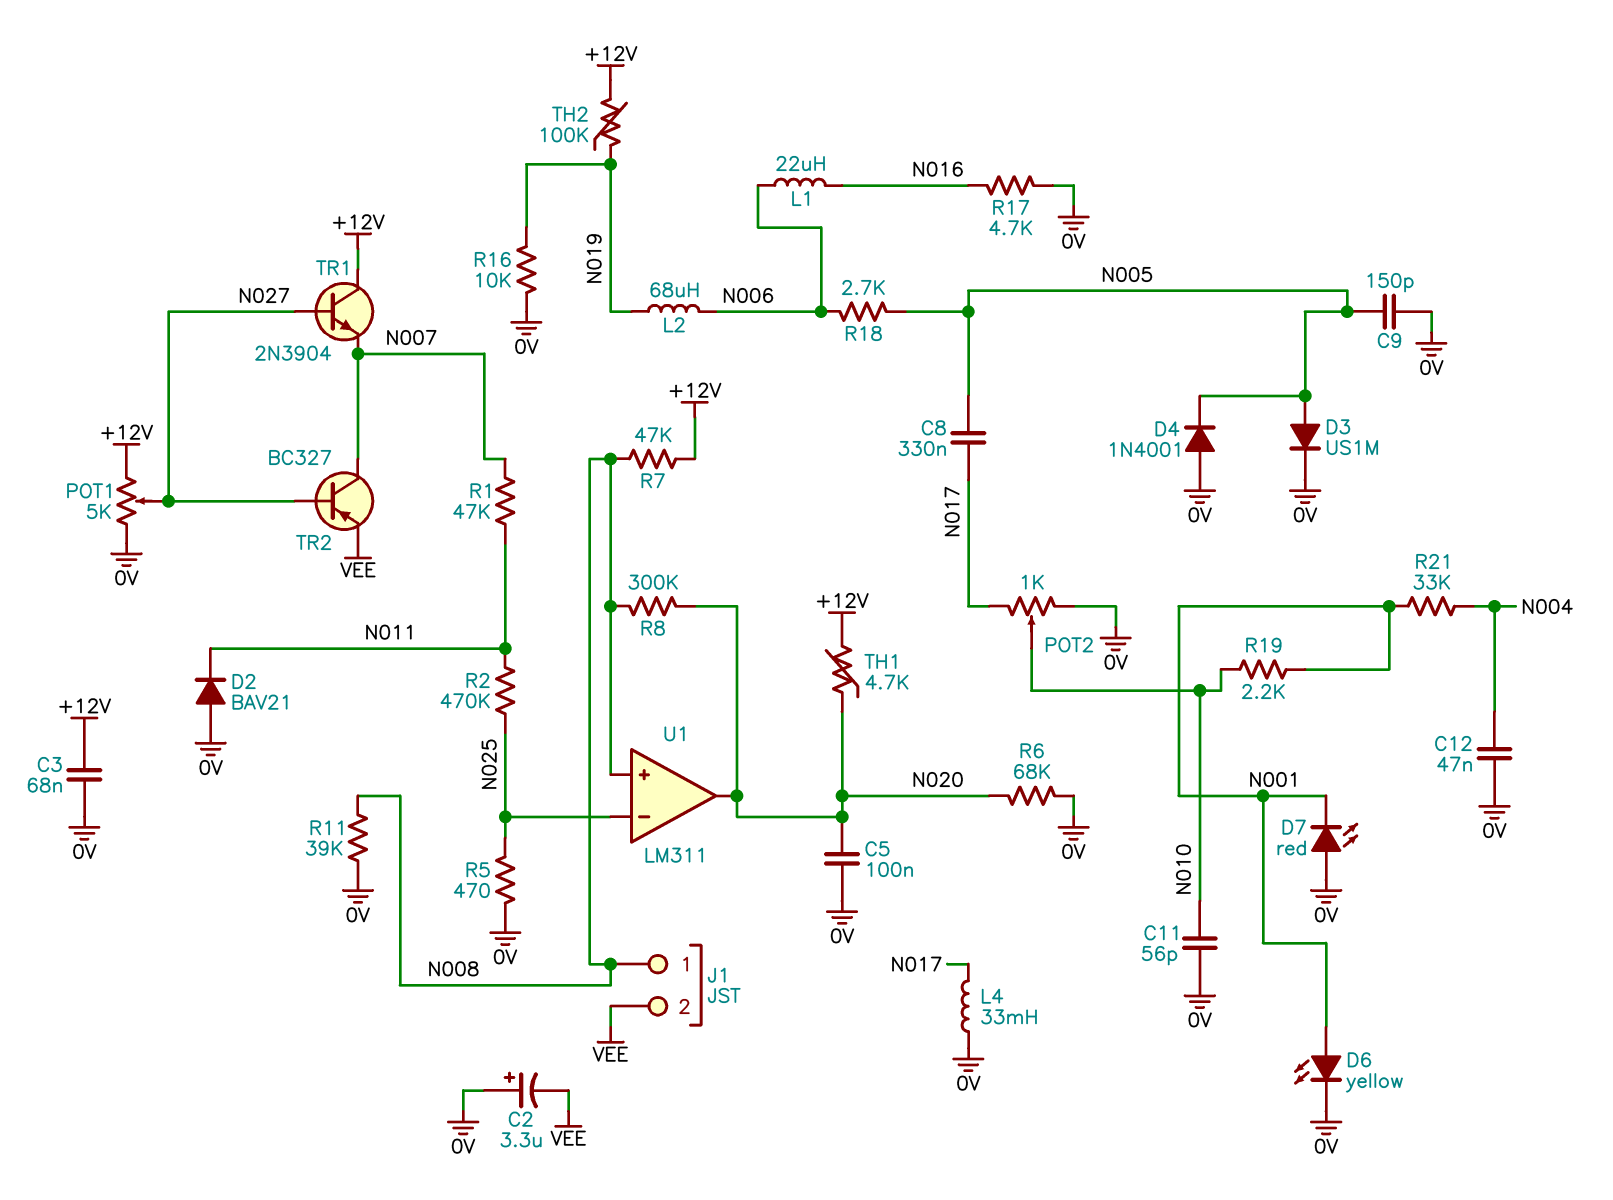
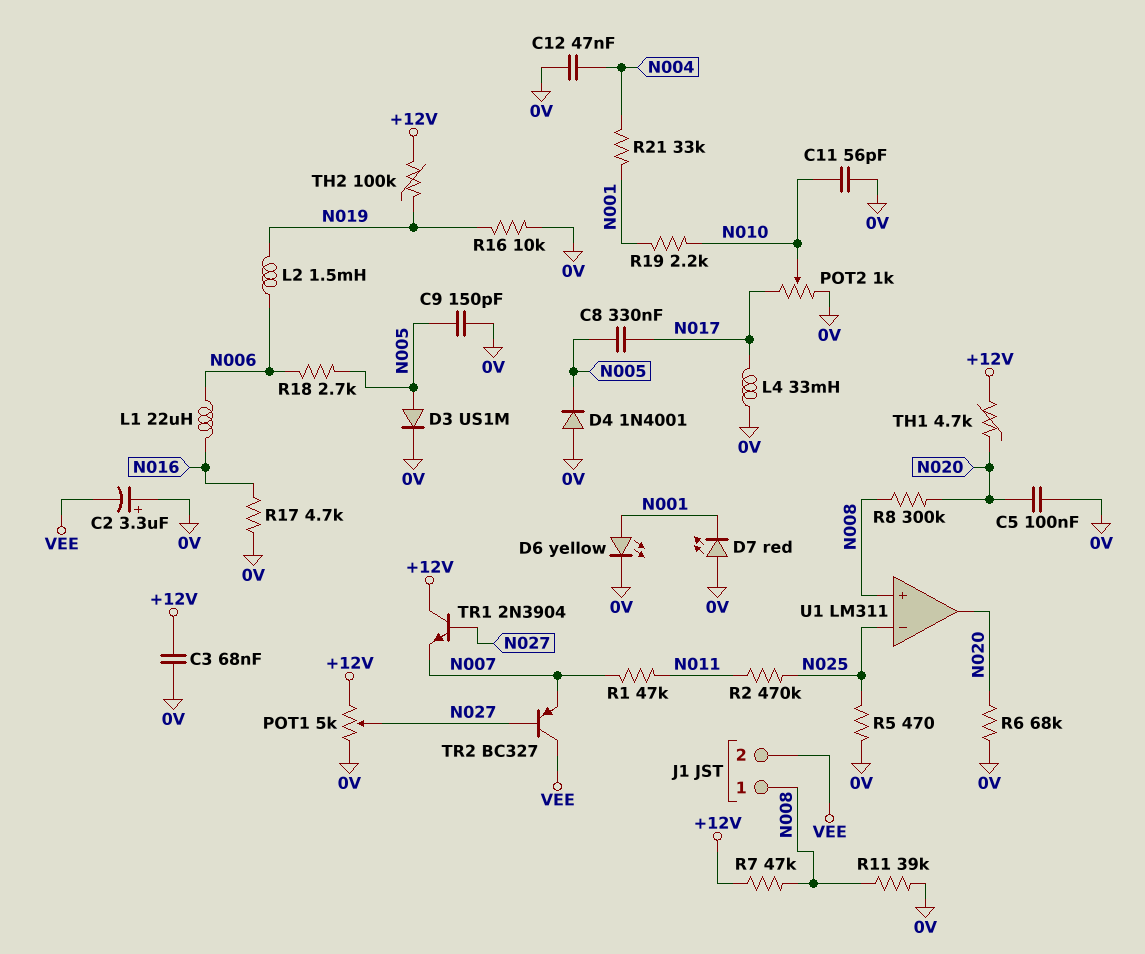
D2: diode BAV21 (A 0V, K N011) -> none
L2: 68uH (N006, N019) -> 1.5mH (N006, N019)
TR2: PNP BC327 (B N027, C N007, E VEE) -> PNP BC327 (B N027, C VEE, E N007)

